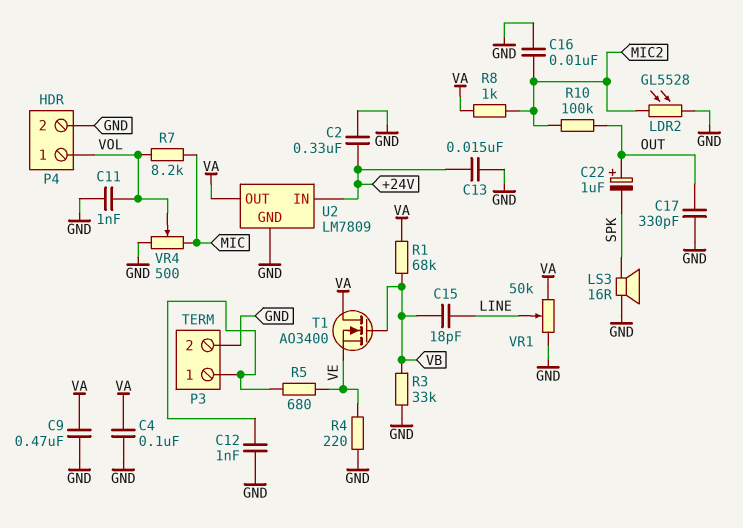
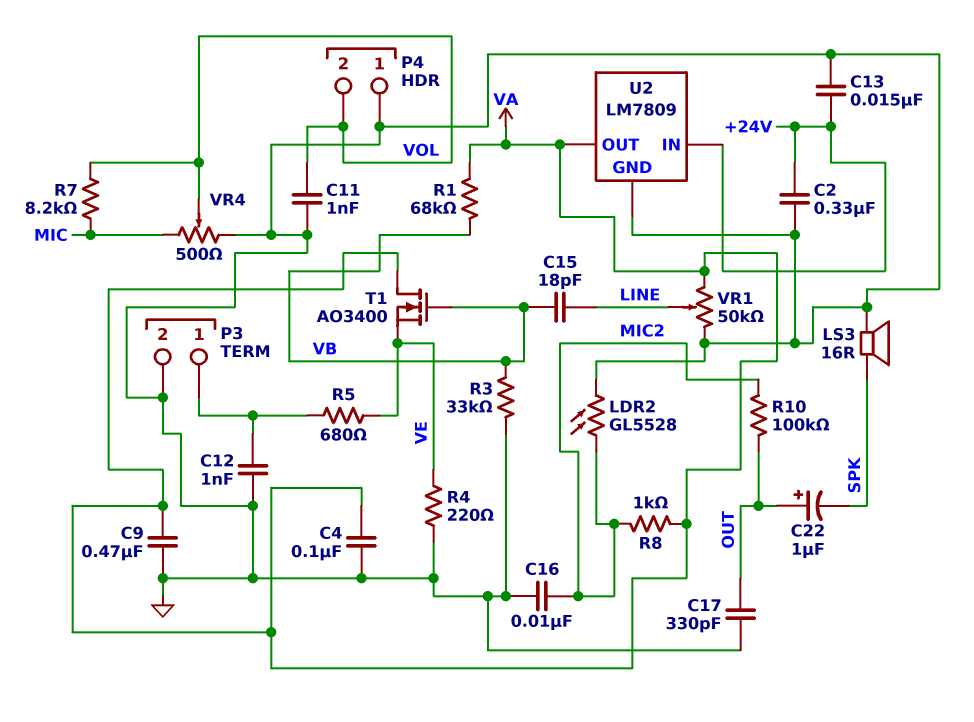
P4 pin 1: VOL -> GND
P4 pin 2: GND -> VOL

